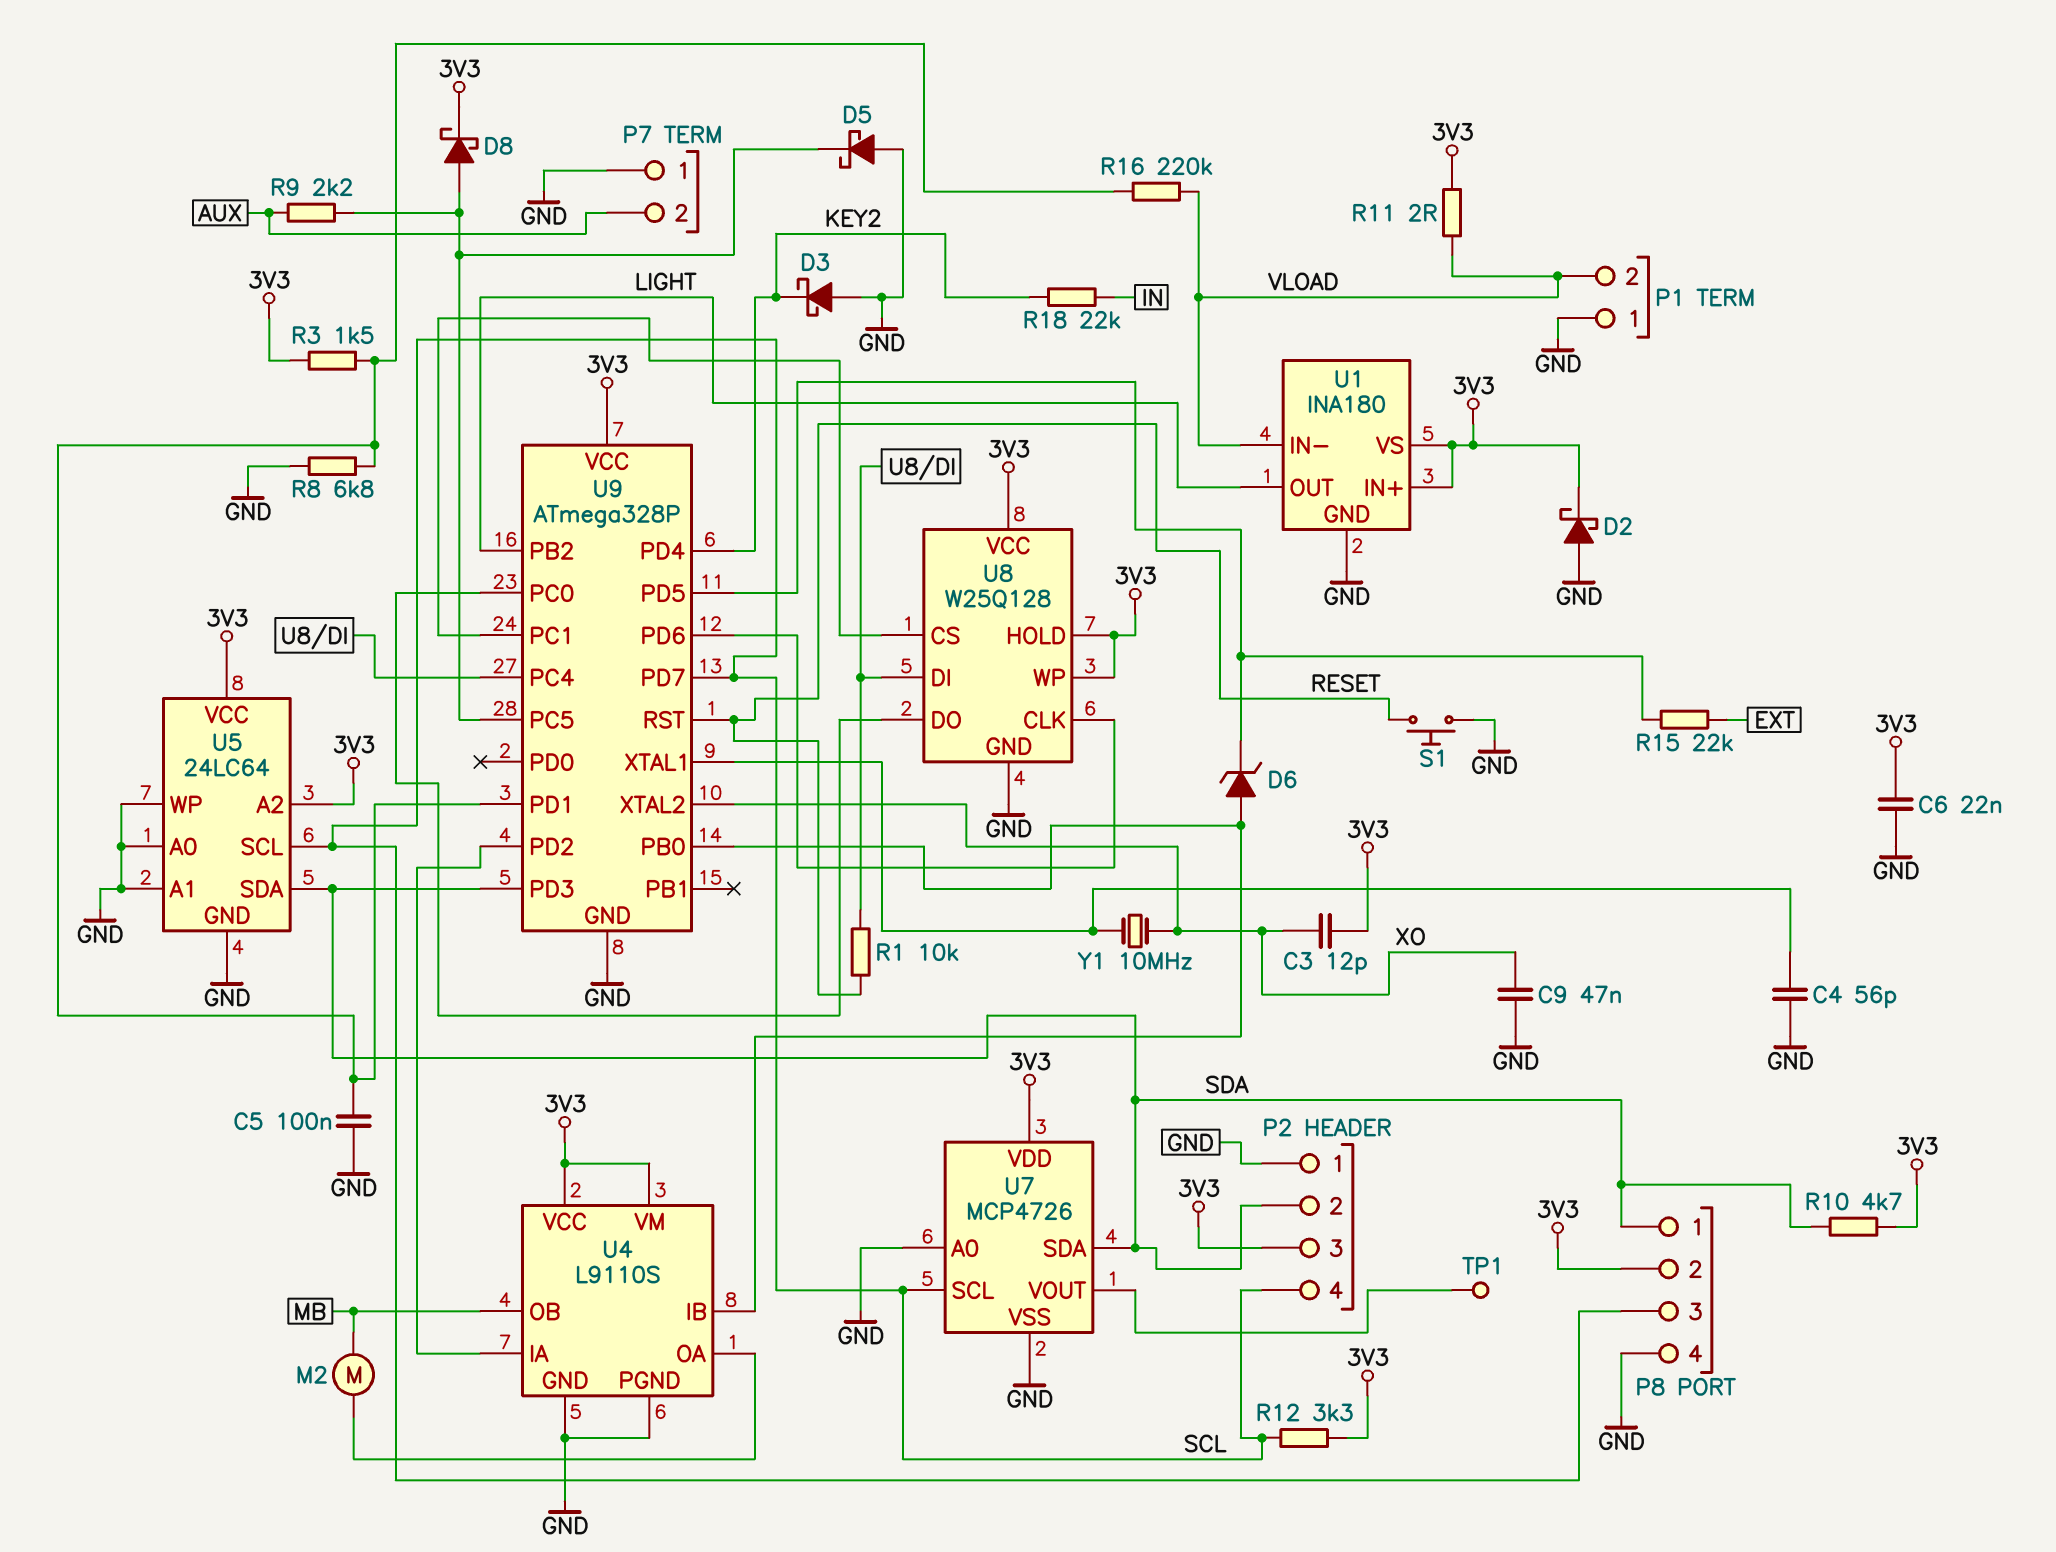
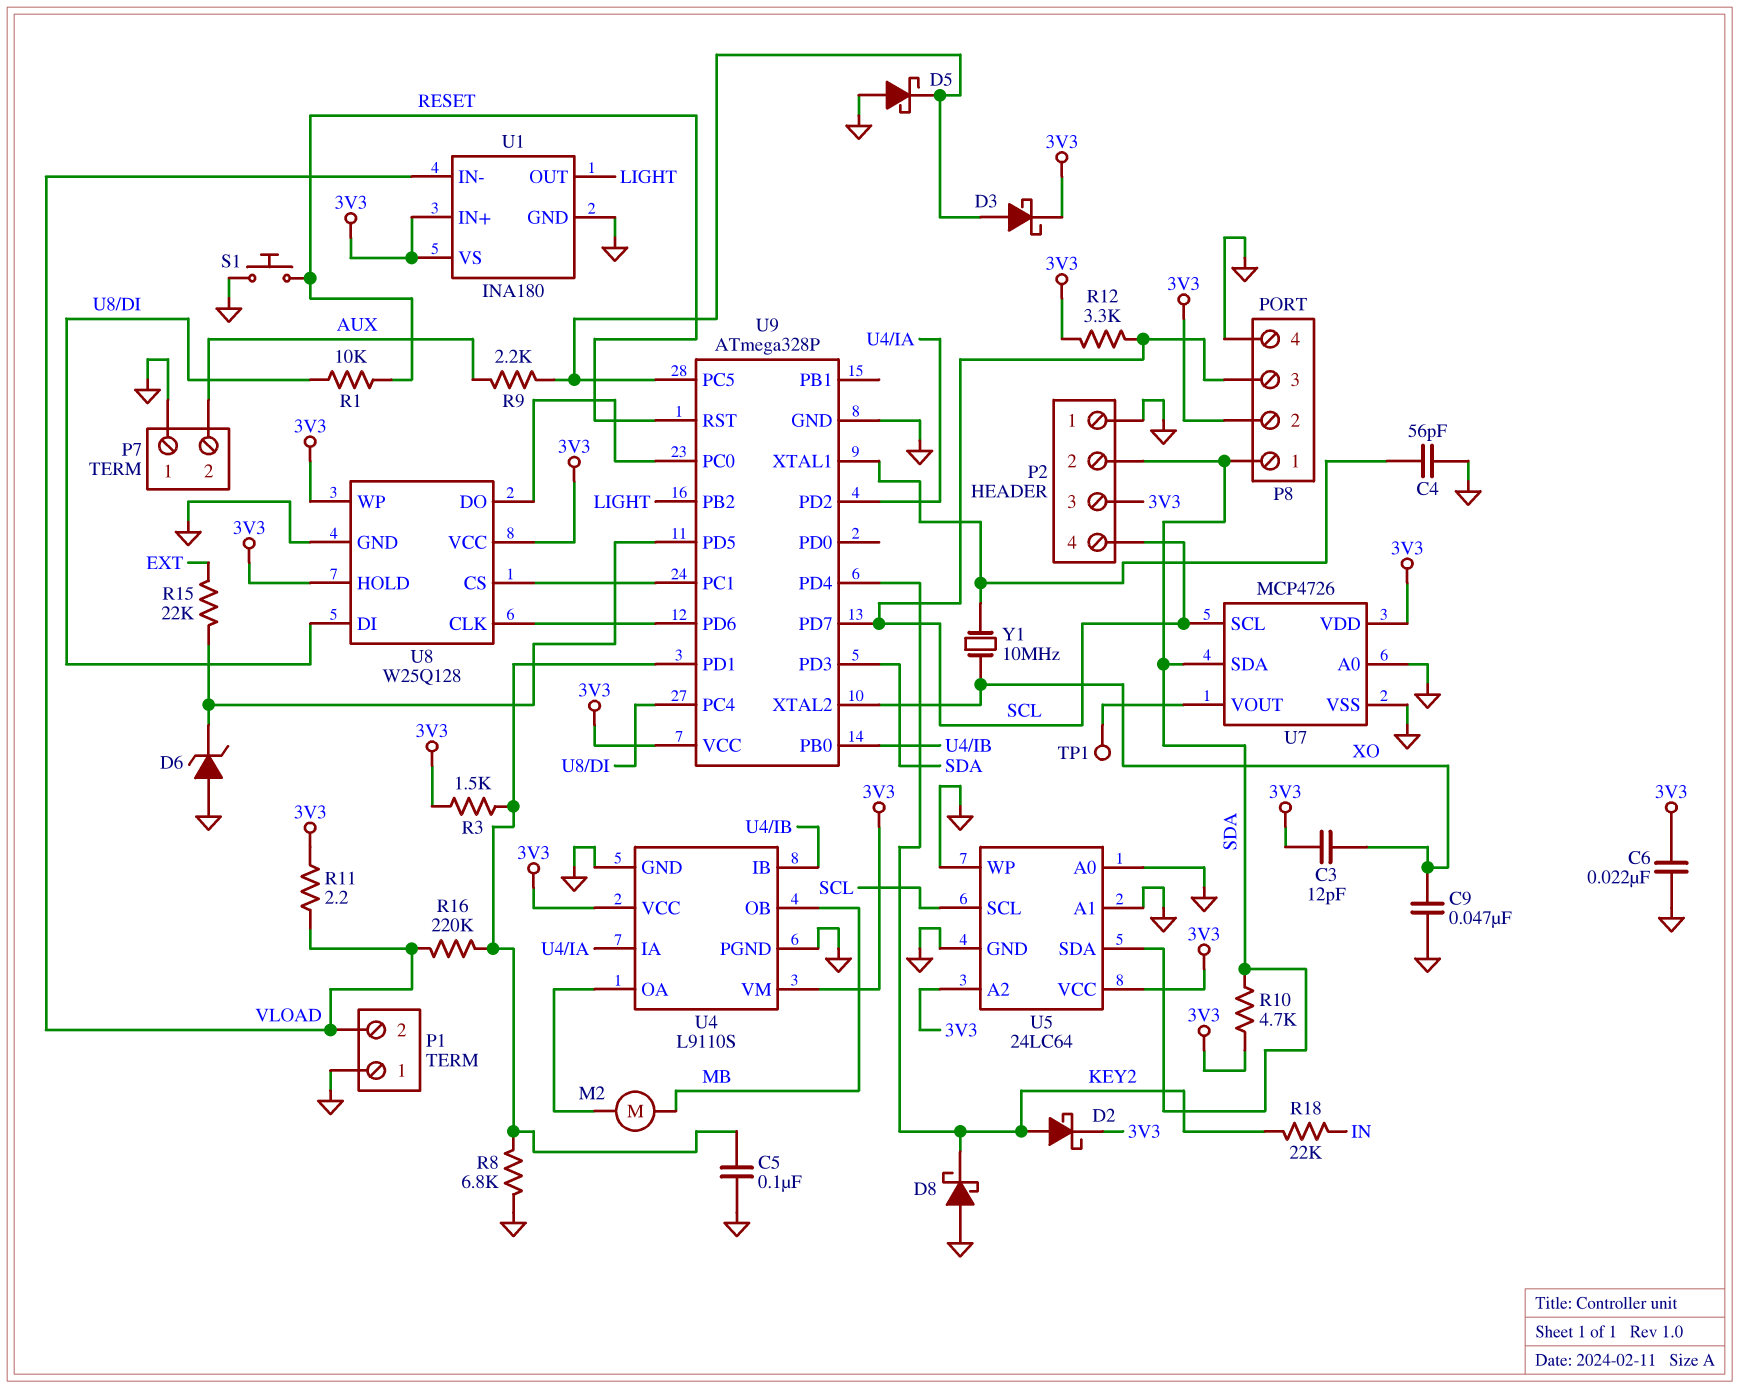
D2: schottky (A GND, K 3V3) -> schottky (A KEY2, K 3V3)
D3: schottky (A GND, K KEY2) -> schottky (A U9/PC5, K 3V3)
D6: zener (A U4/IB, K U9/PD5) -> zener (A GND, K U9/PD5)
D8: schottky (A U9/PC5, K 3V3) -> schottky (A GND, K KEY2)
R11: 2 (3V3, VLOAD) -> 2.2 (3V3, VLOAD)

